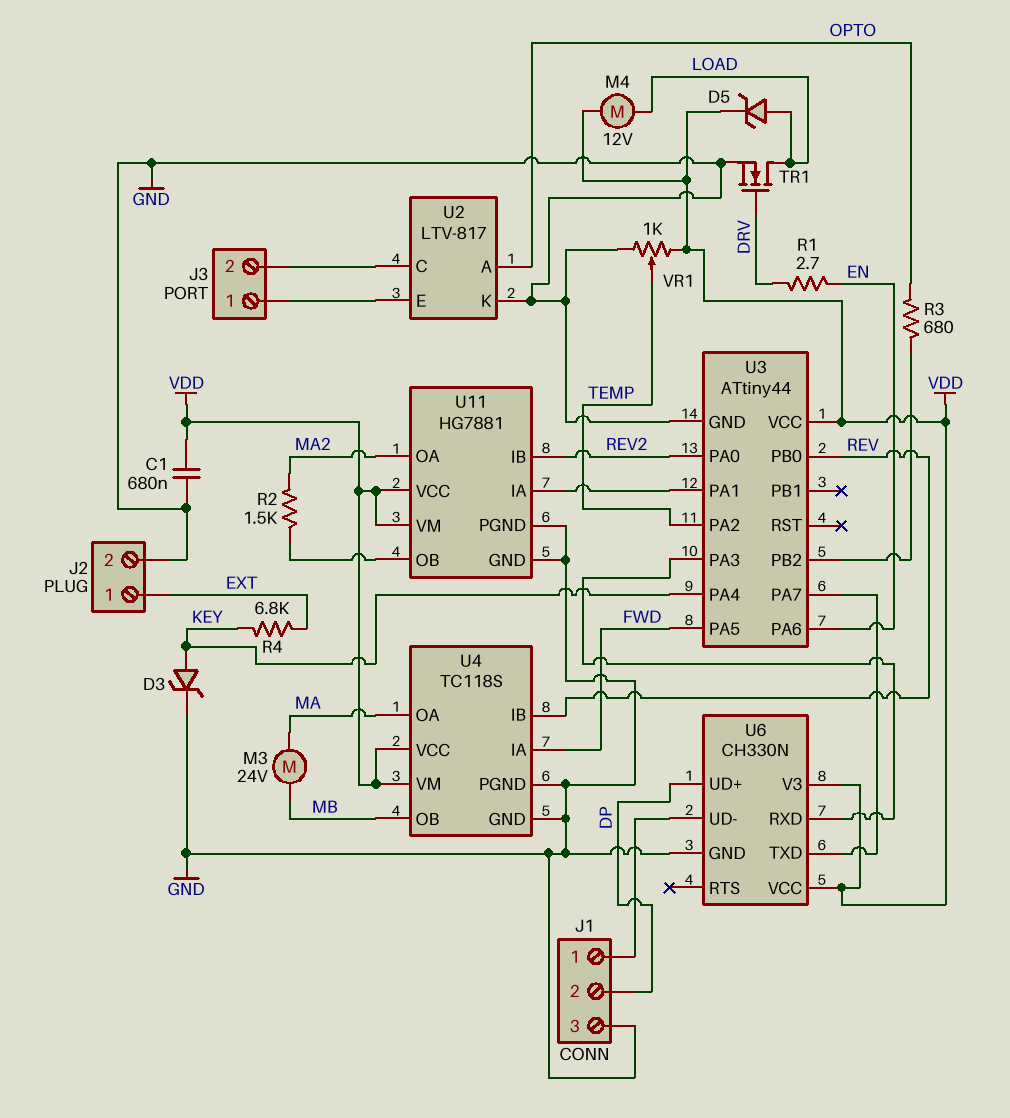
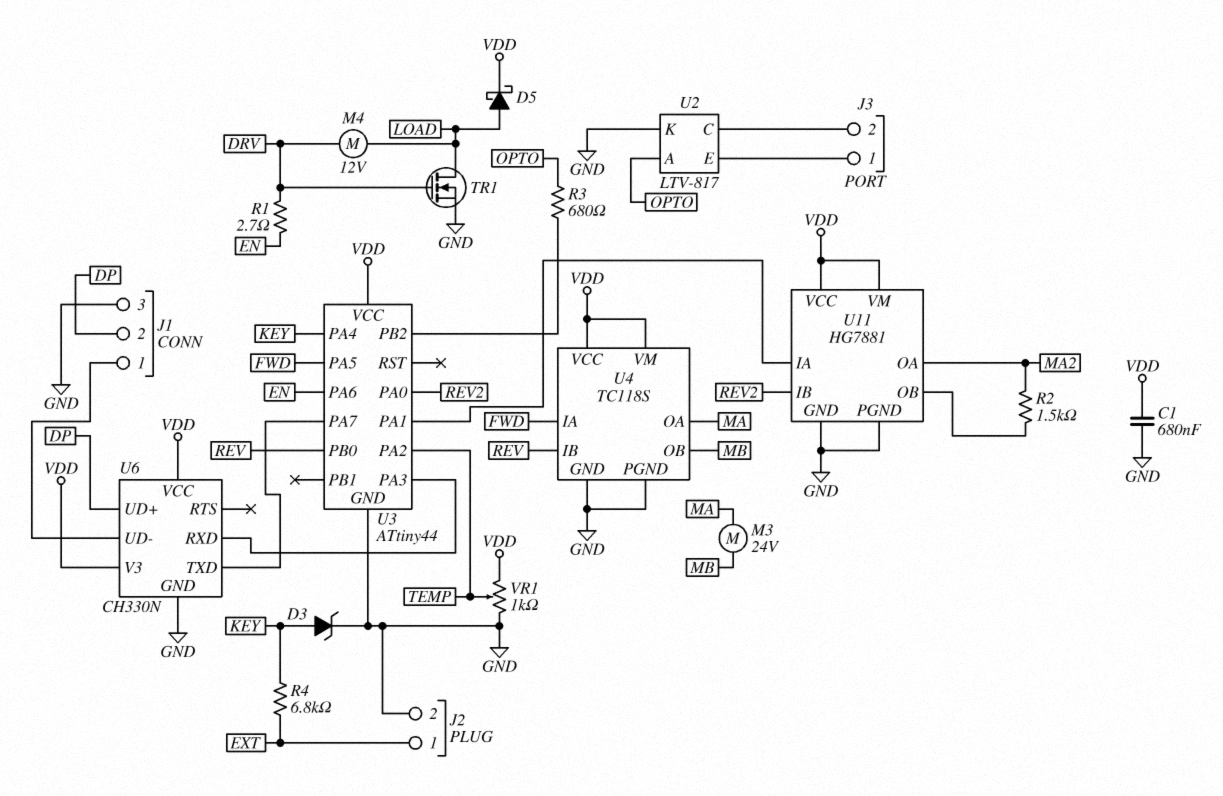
D5: zener (A LOAD, K VDD) -> schottky (A LOAD, K VDD)
M4: motor 12V (LOAD, VDD) -> motor 12V (DRV, LOAD)

